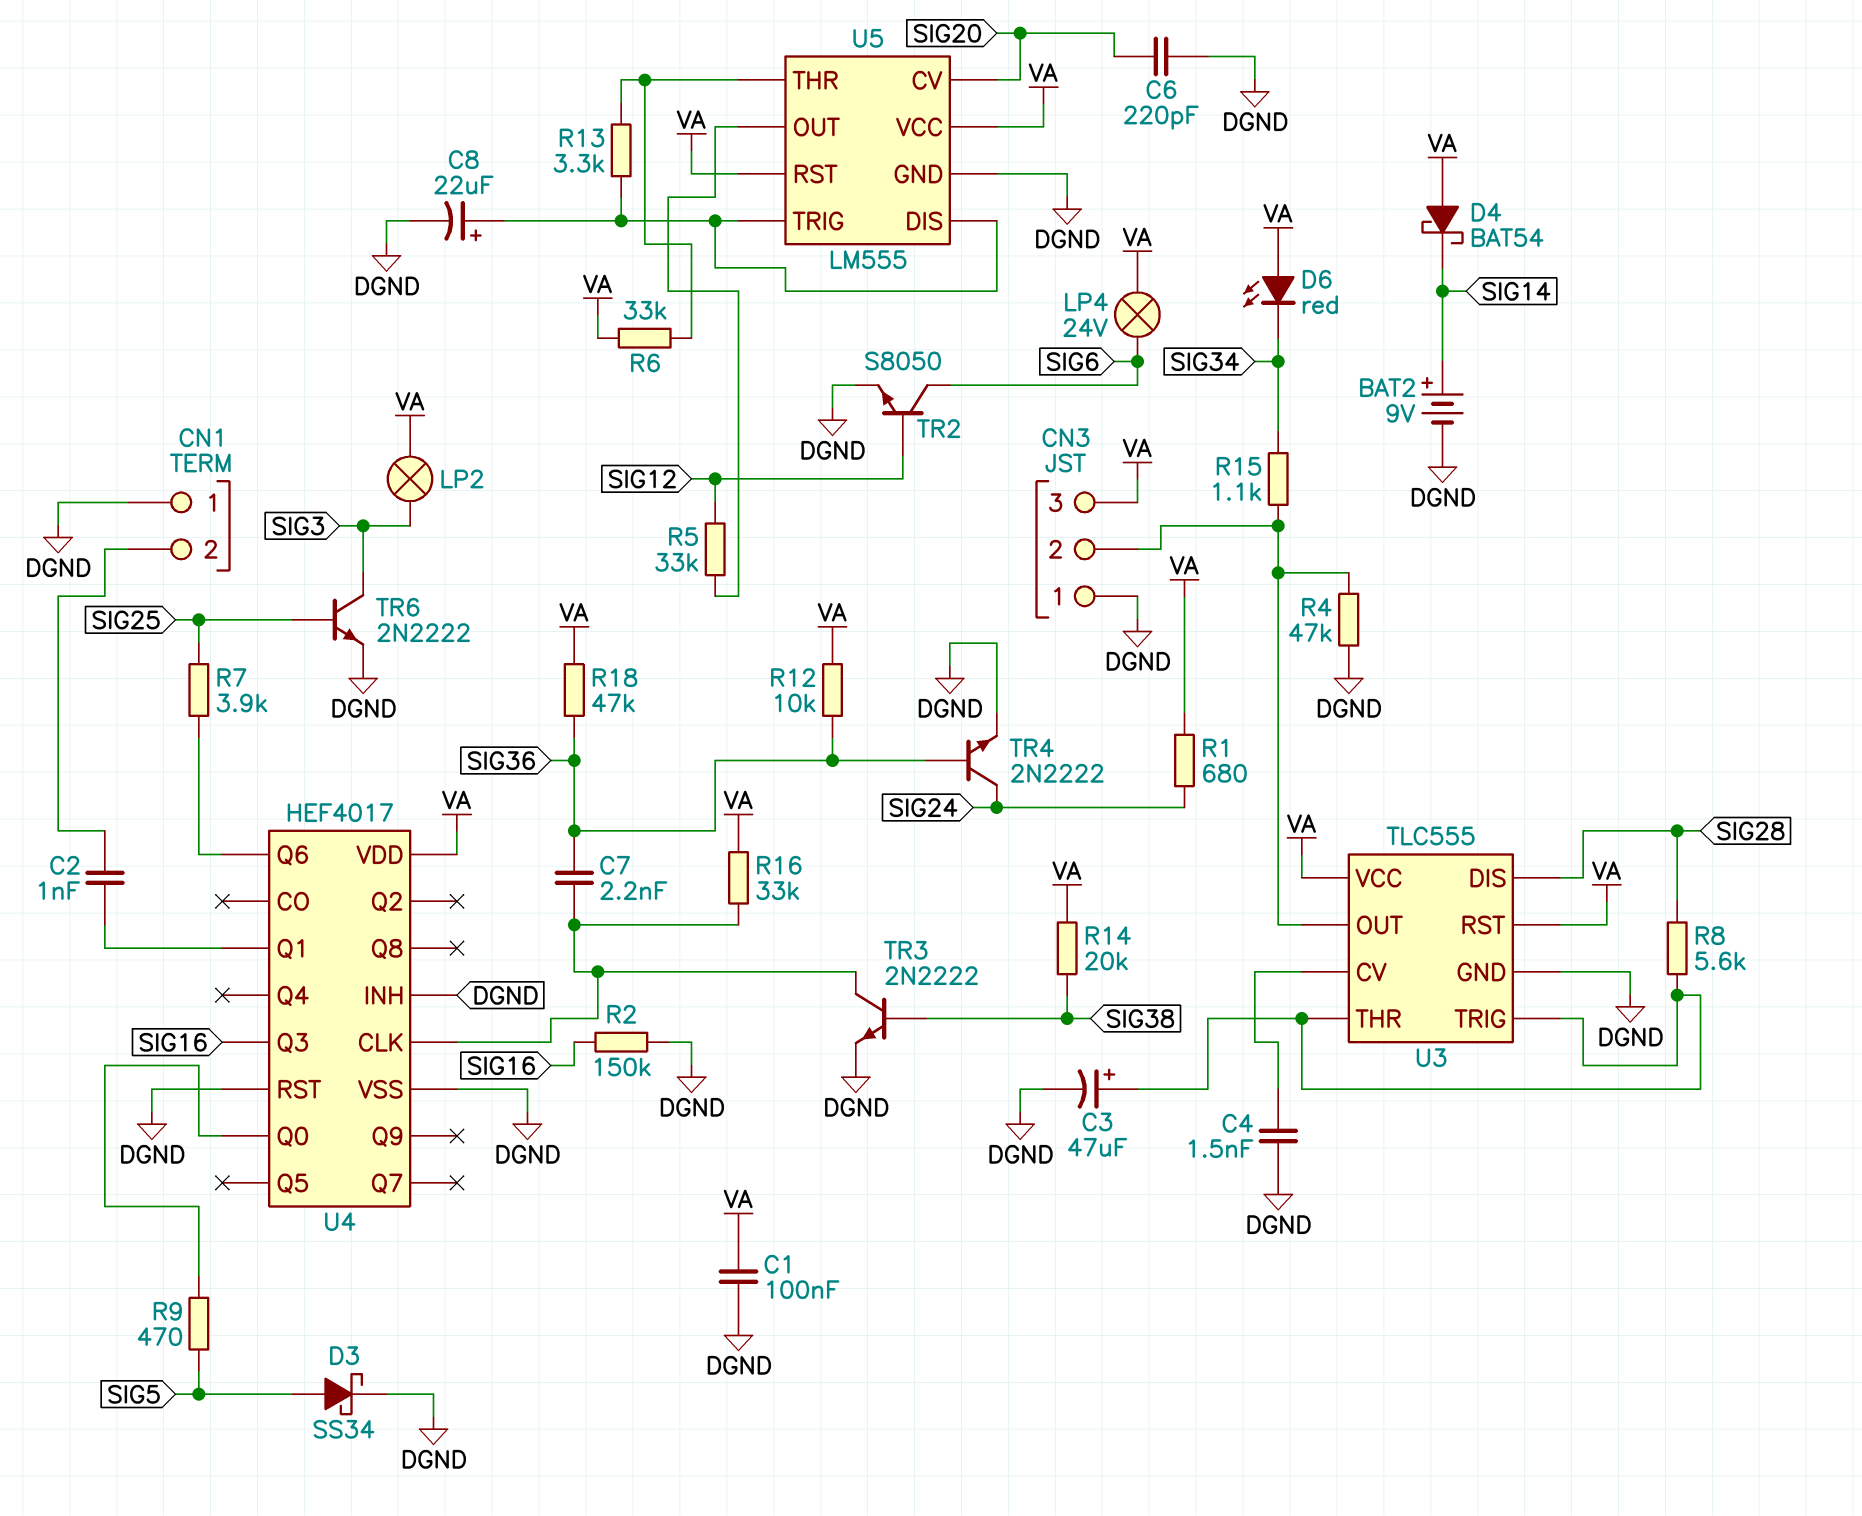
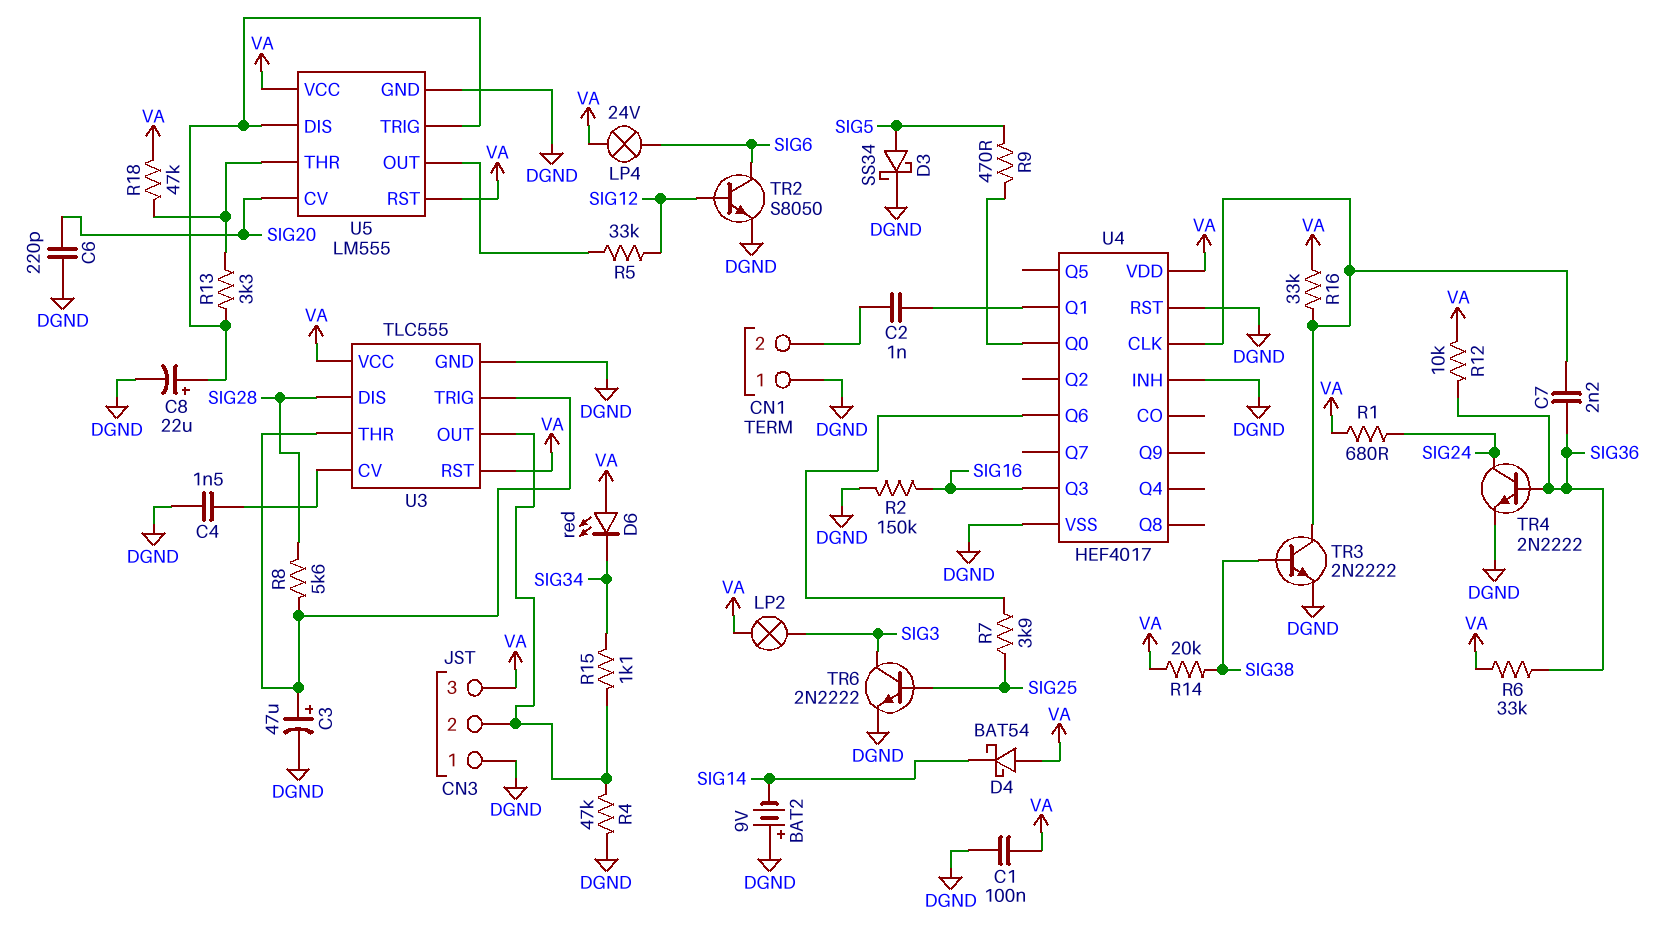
BAT2: 9V (plus SIG14, minus DGND) -> 9V (plus DGND, minus SIG14)
R6: 33k (U5/THR, VA) -> 33k (SIG36, VA)
R18: 47k (SIG36, VA) -> 47k (U5/THR, VA)

